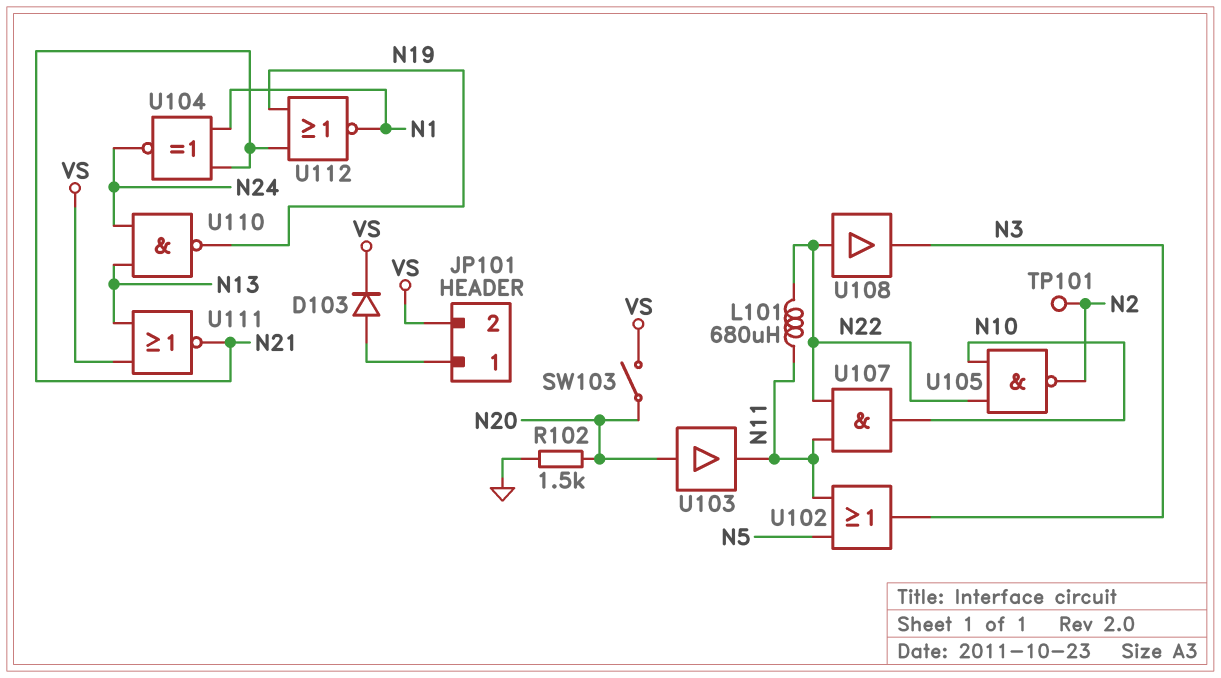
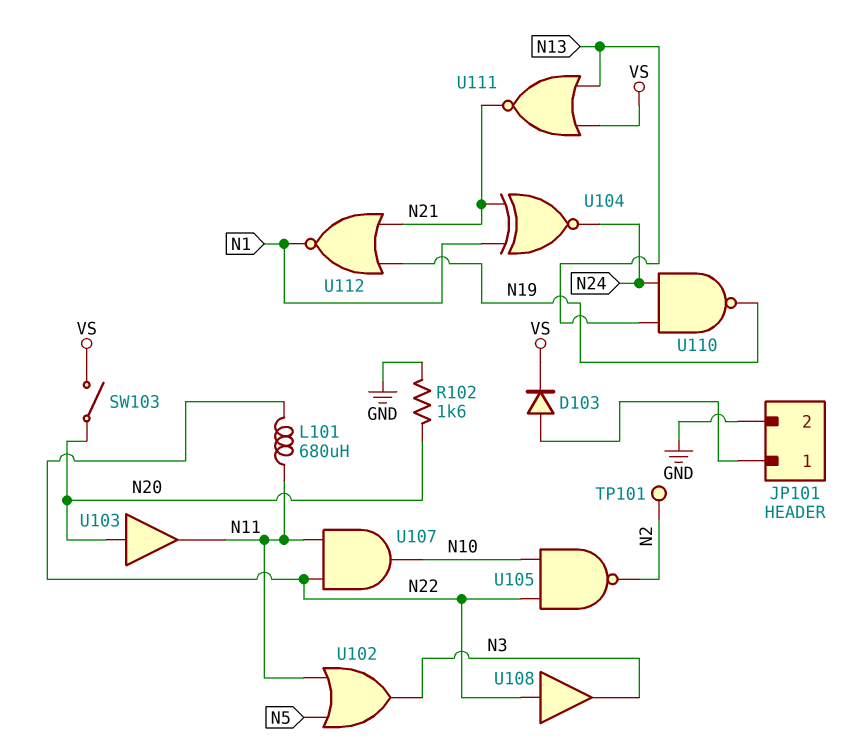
JP101 pin 2: VS -> GND
R102: 1.5k (GND, N20) -> 1.6k (GND, N20)

